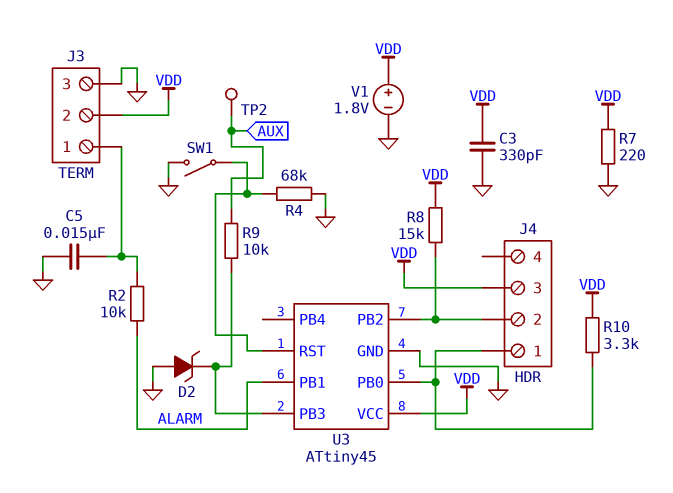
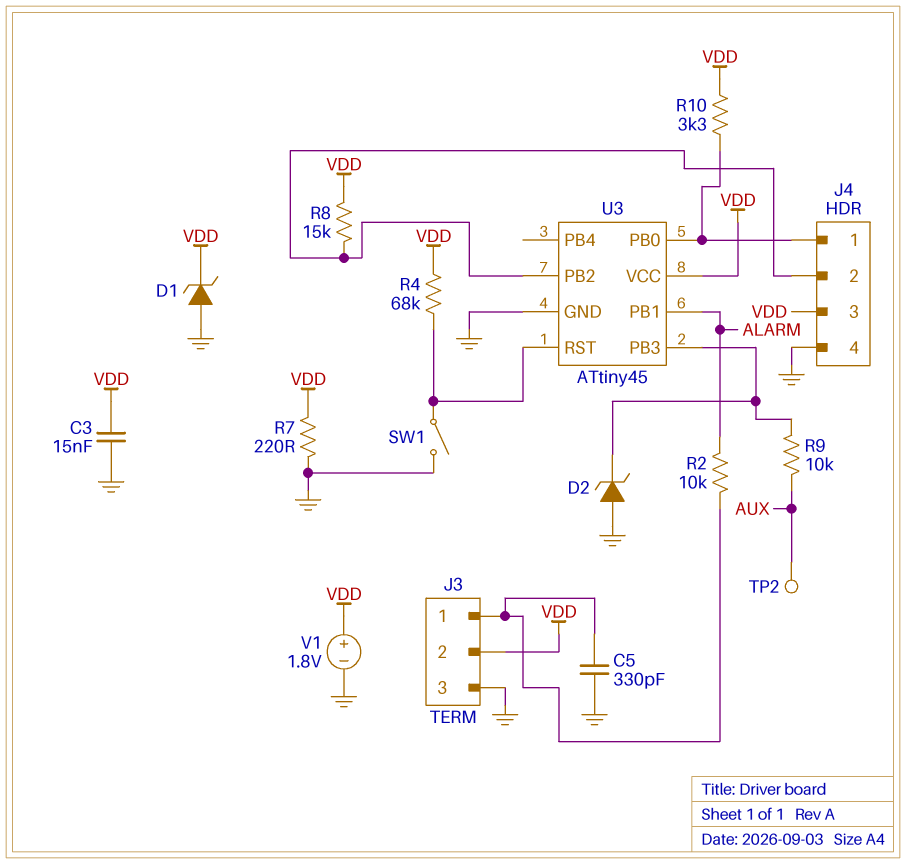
C3: 330pF (GND, VDD) -> 15nF (GND, VDD)
C5: 15nF (GND, J3/1) -> 330pF (GND, J3/1)
D1: none -> zener (A GND, K VDD)
J4 pin 4: none -> GND
R4: 68k (GND, U3/RST) -> 68k (U3/RST, VDD)

